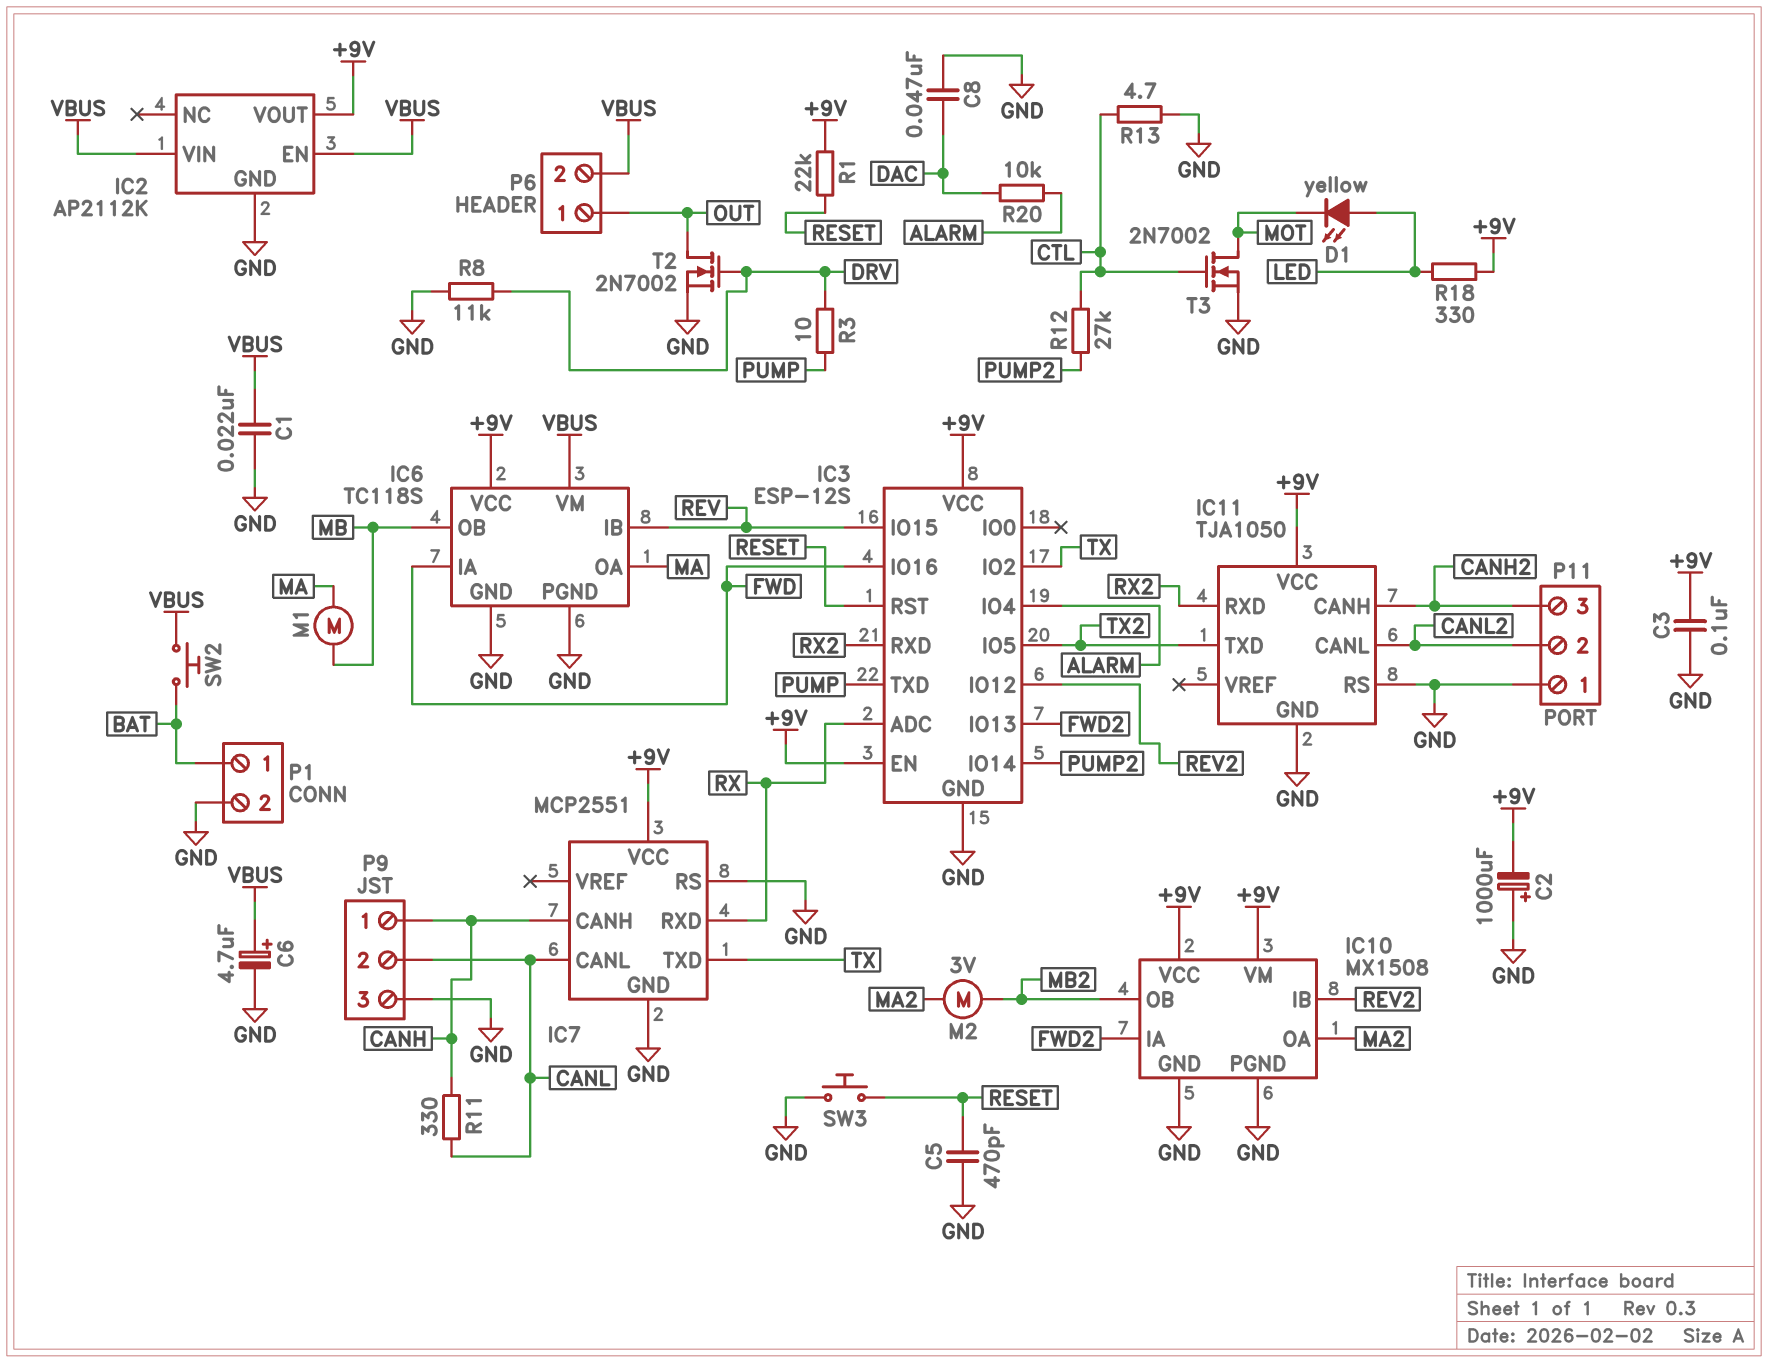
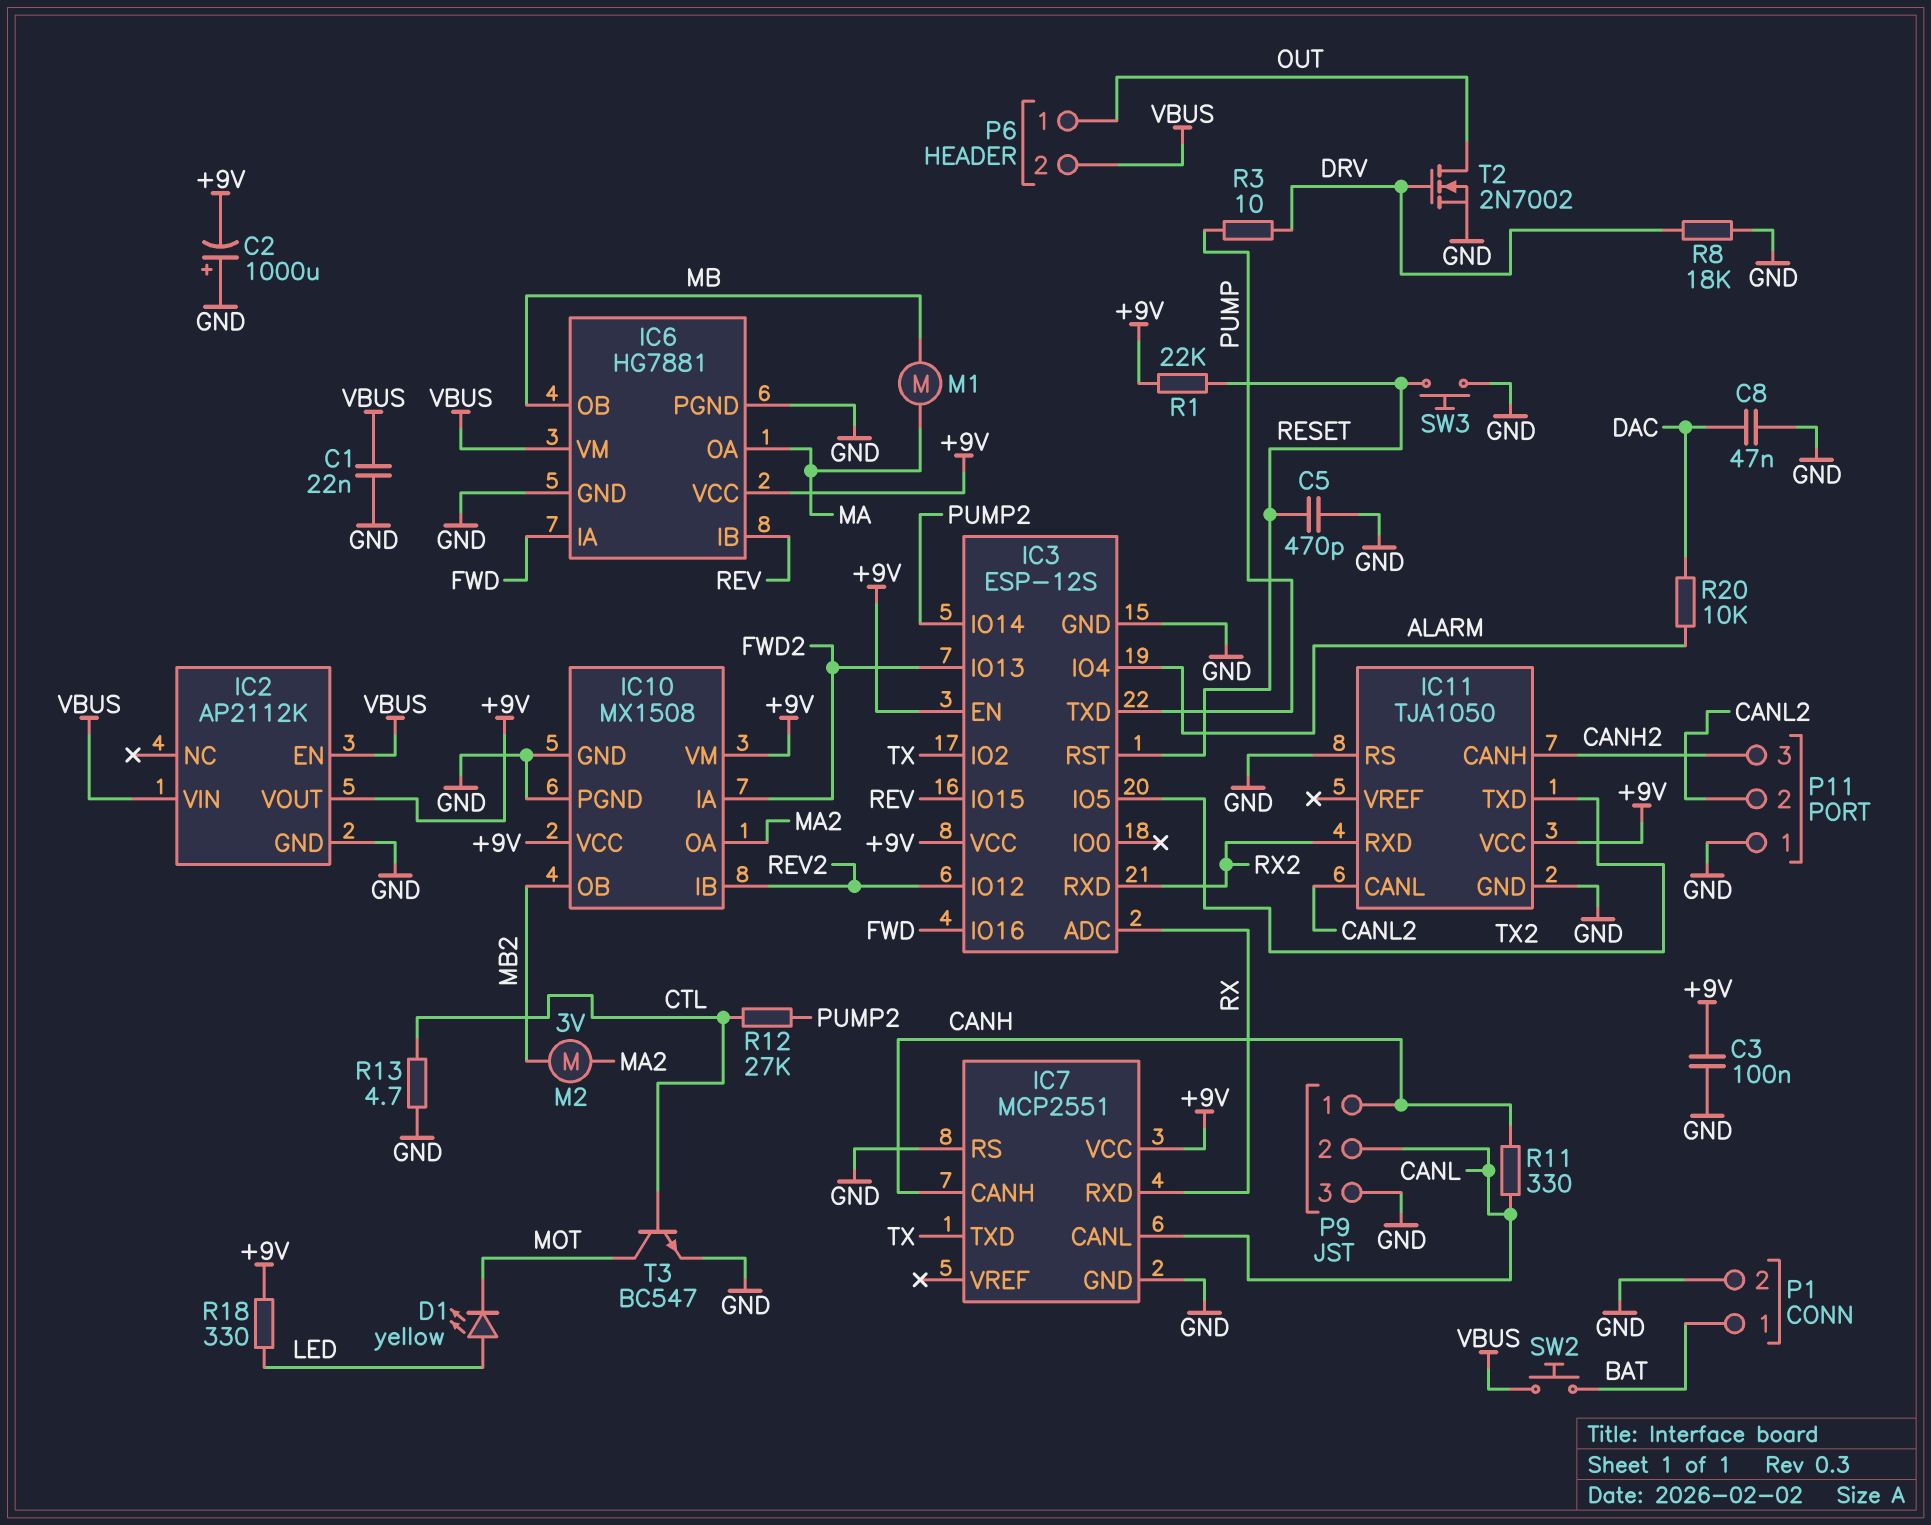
C6: 4.7uF (plus VBUS, minus GND) -> none
IC6: TC118S -> HG7881
R8: 11k (DRV, GND) -> 18k (DRV, GND)
T3: NMOS 2N7002 (G CTL, D MOT, S GND) -> NPN BC547 (B CTL, C MOT, E GND)

